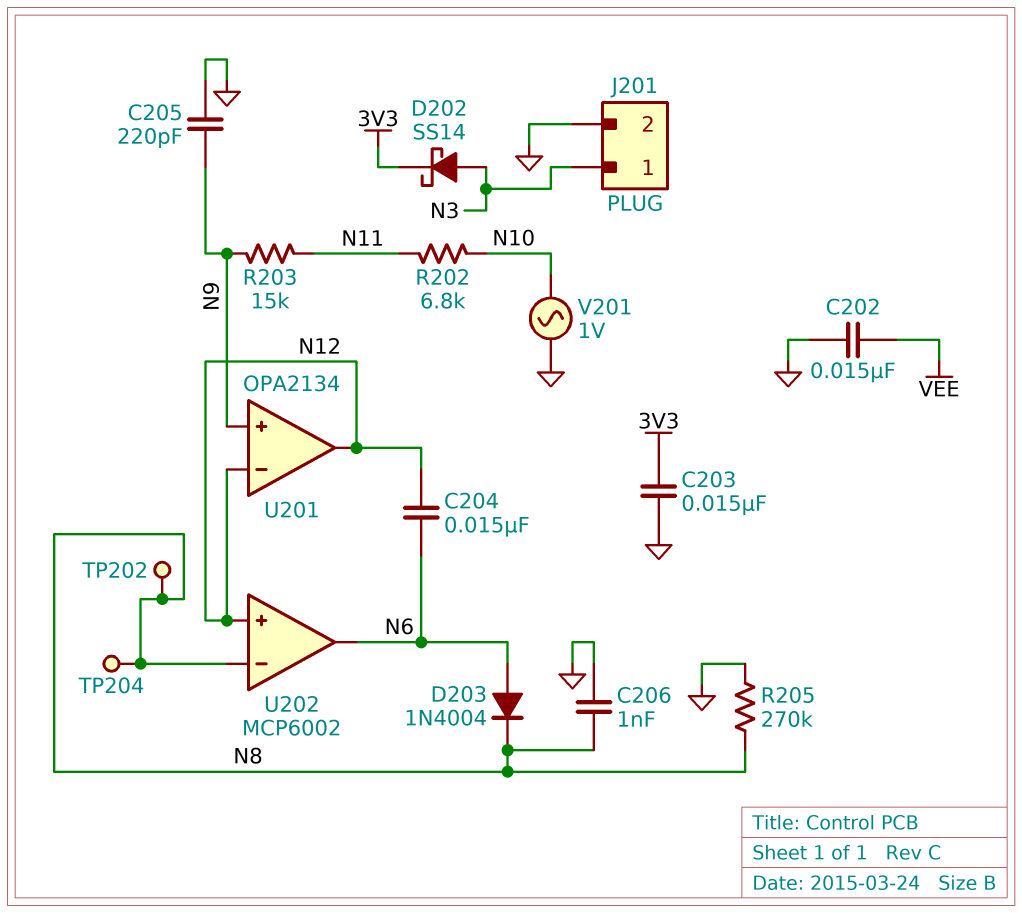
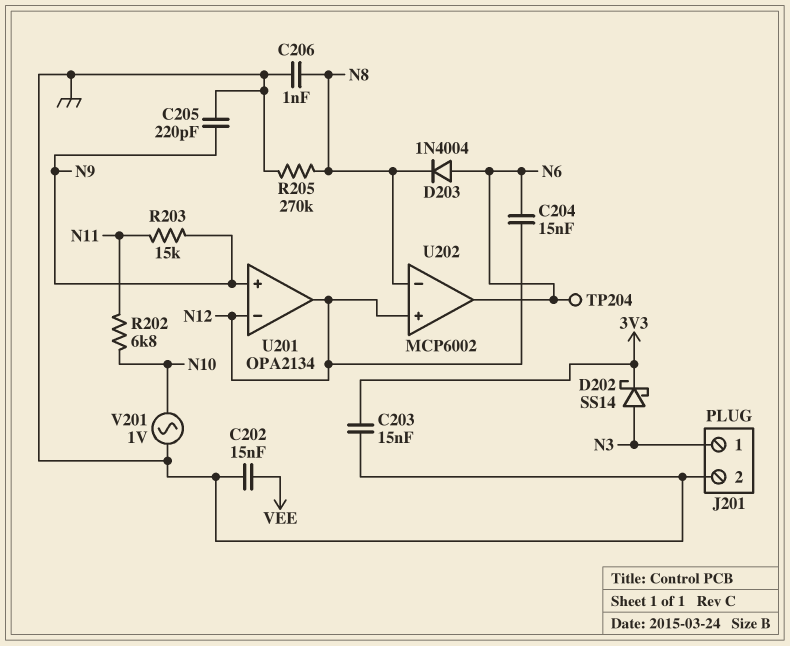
TP202: test point (N8) -> none
TP204: test point (N8) -> test point (N6)

